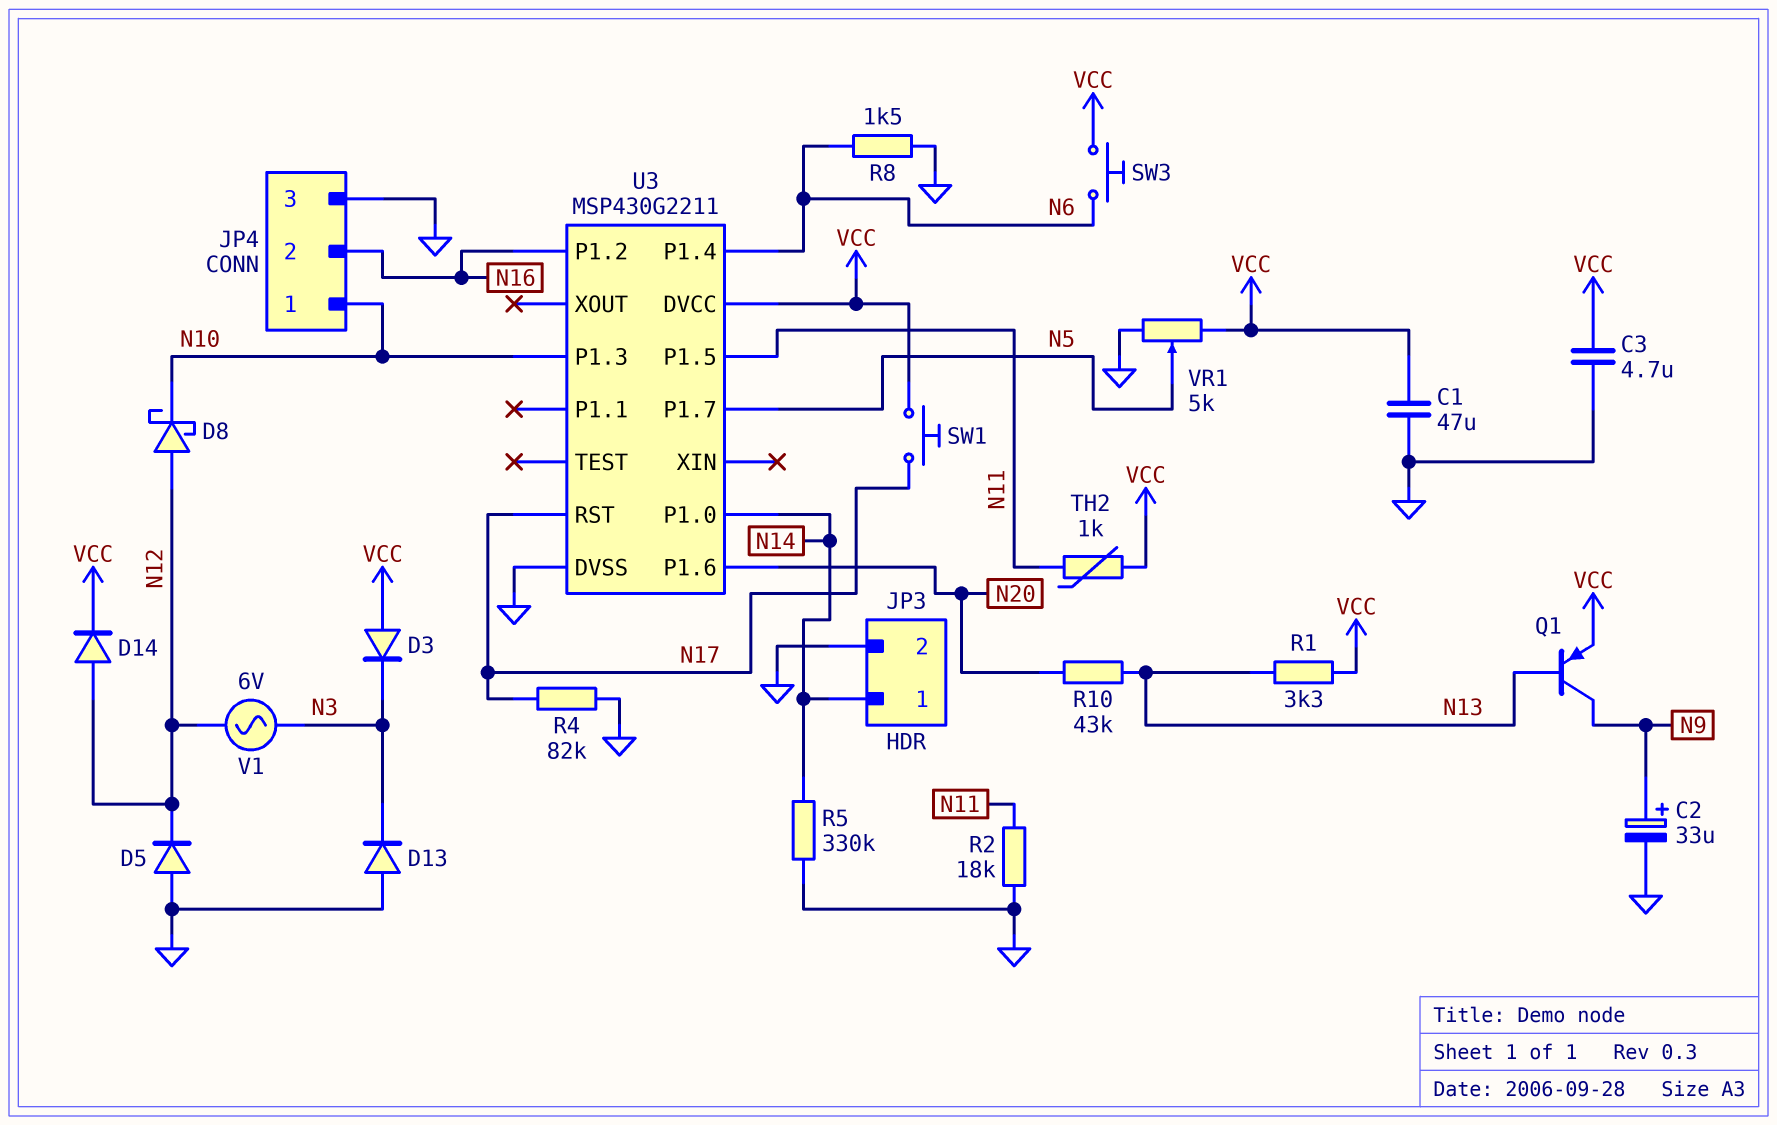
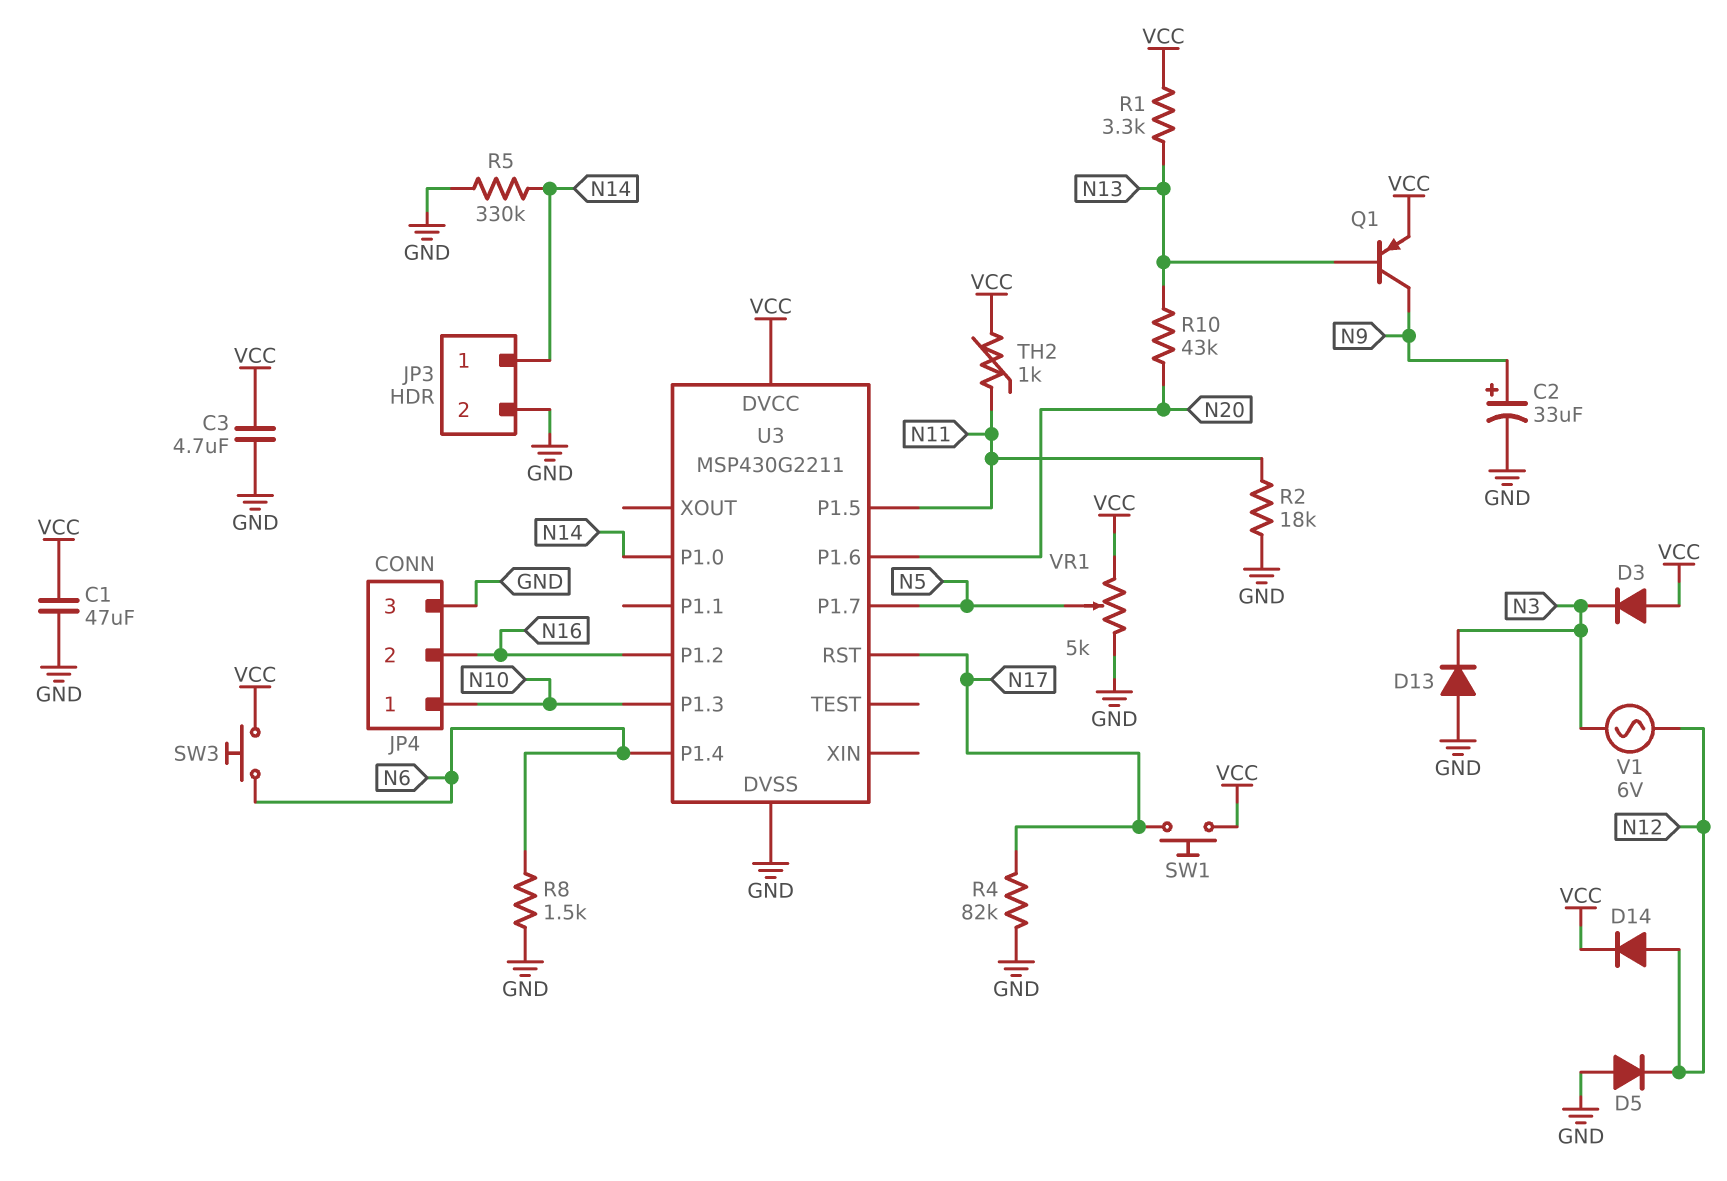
D8: schottky (A N12, K N10) -> none

